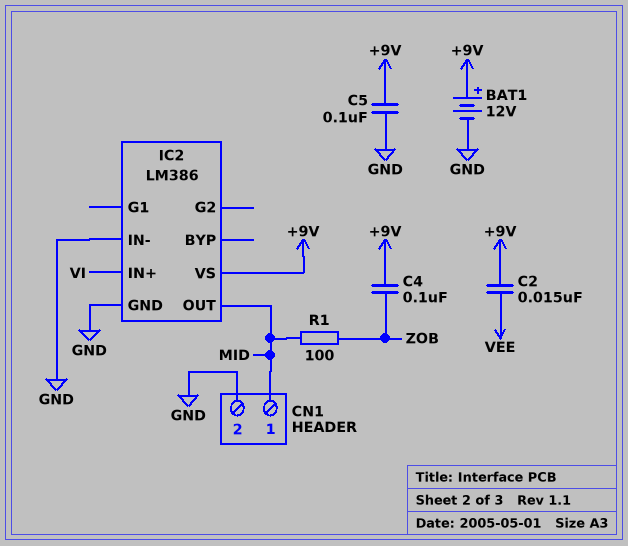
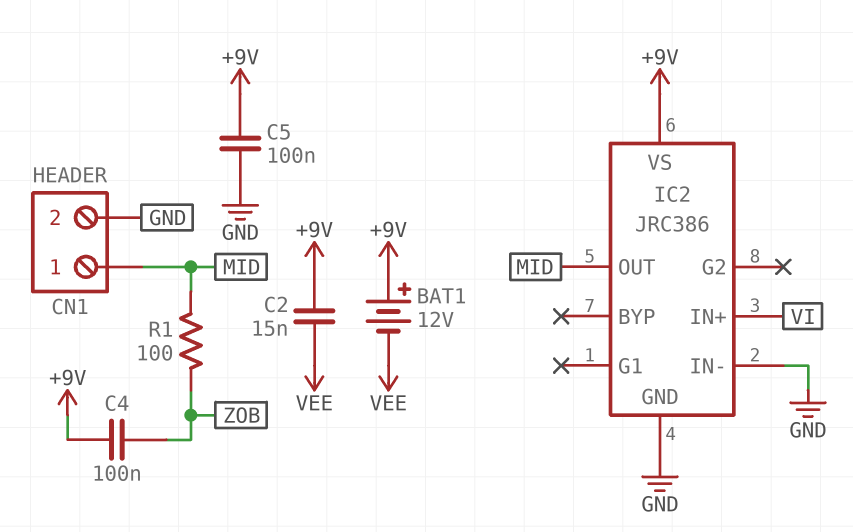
BAT1: 12V (plus +9V, minus GND) -> 12V (plus +9V, minus VEE)
IC2: LM386 -> JRC386

